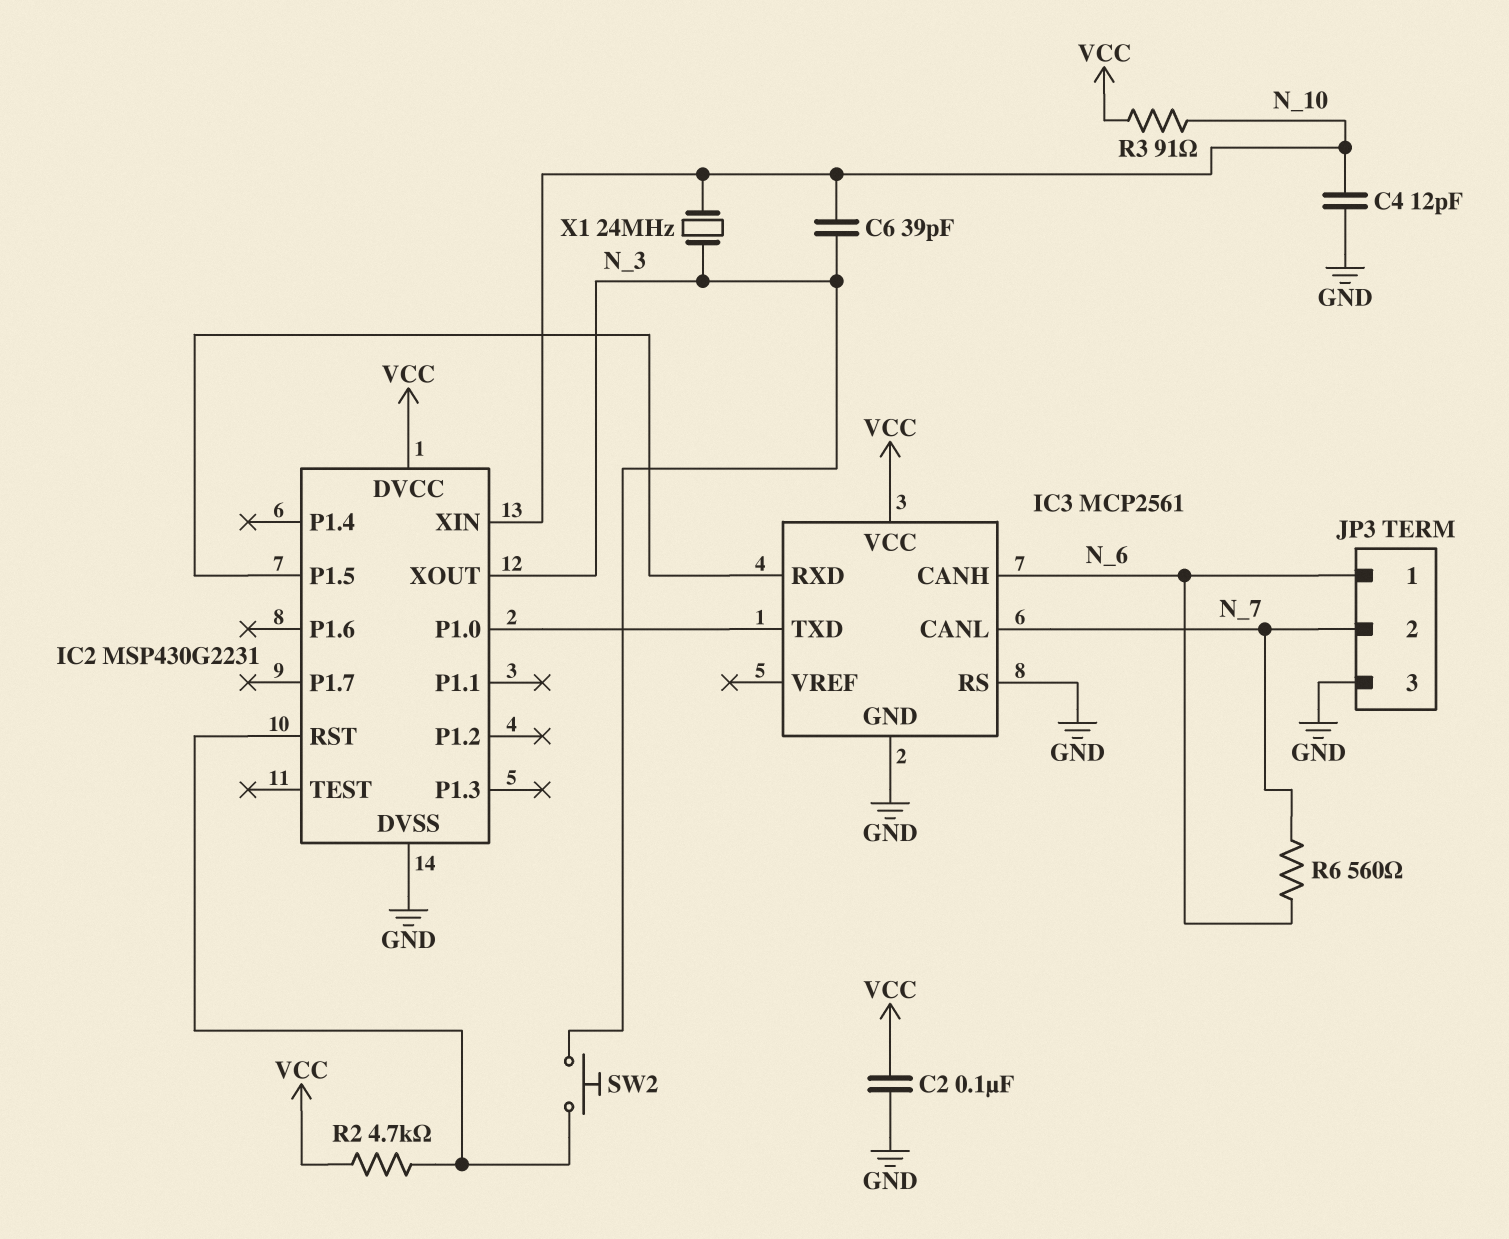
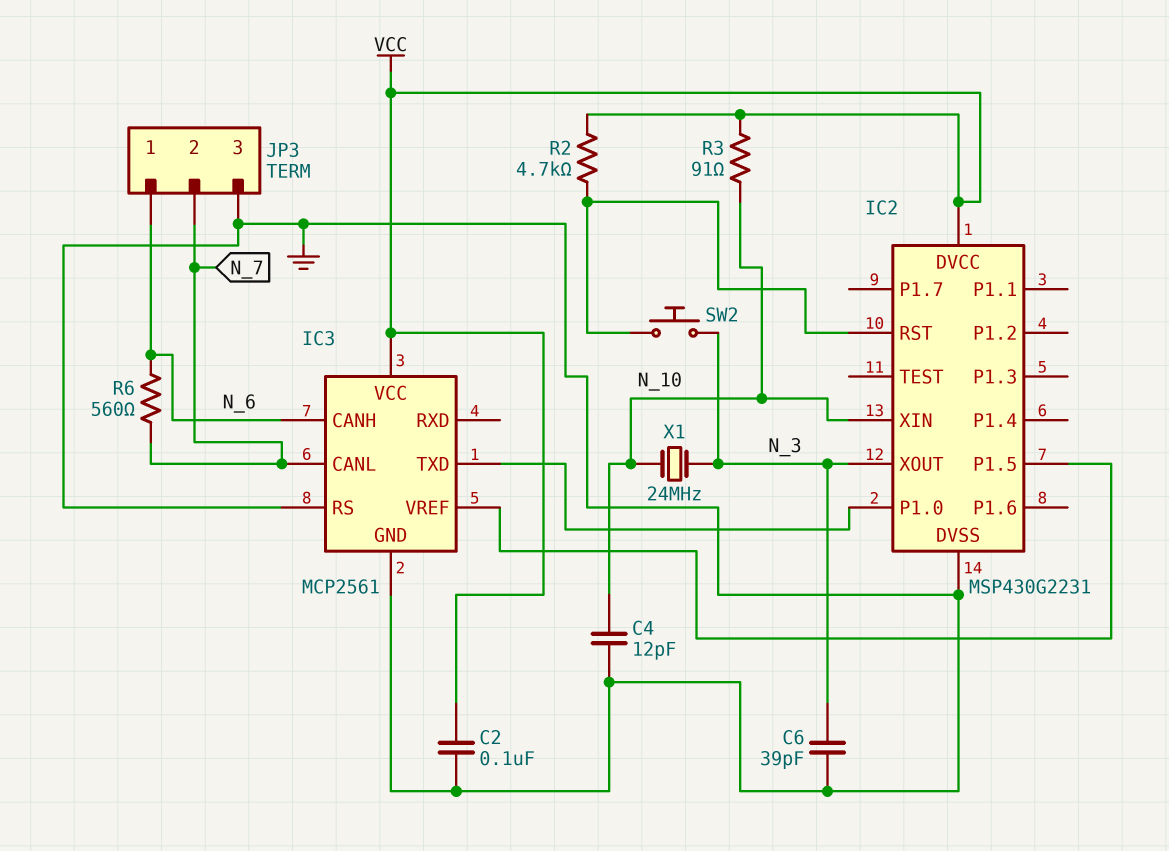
C6: 39pF (N_3, N_10) -> 39pF (GND, N_3)
IC3 pin RXD: IC2/P1.5 -> none
IC3 pin VREF: none -> IC2/P1.5

